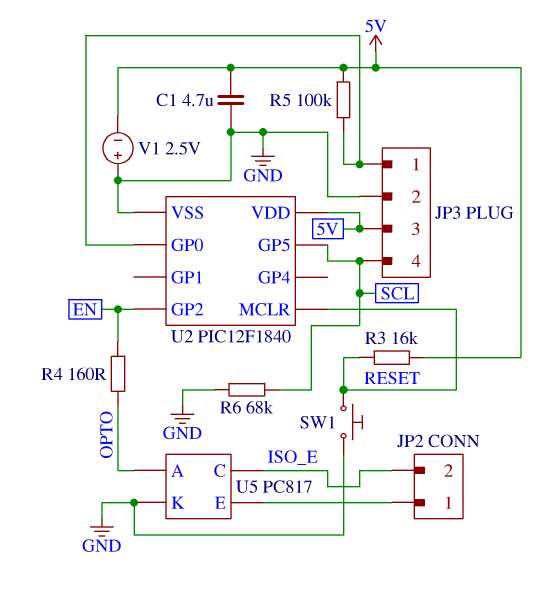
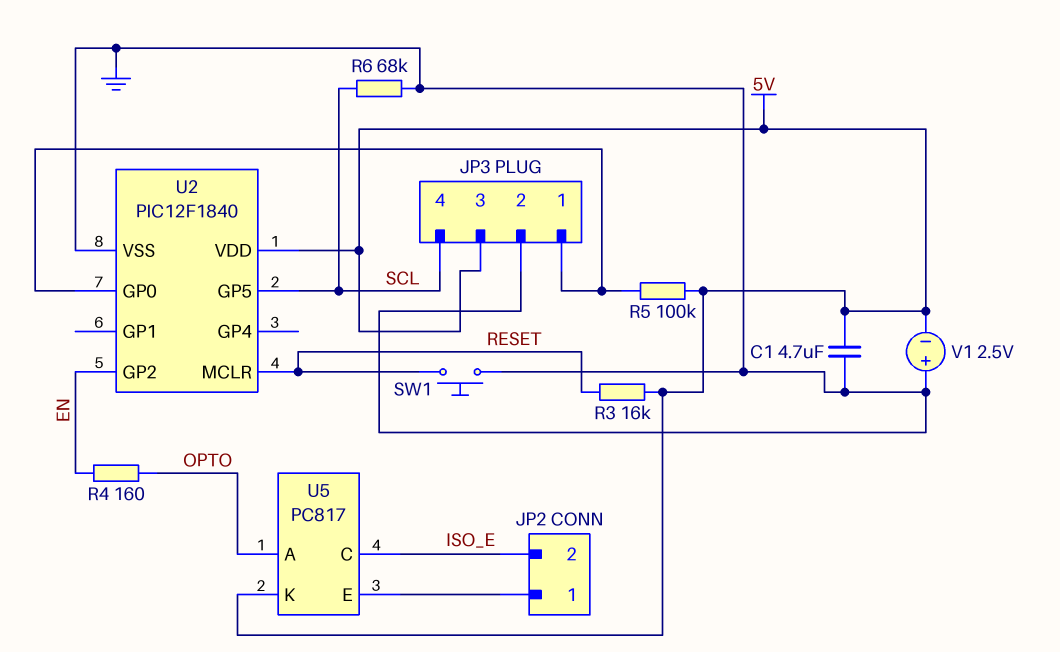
U5 pin K: GND -> 5V

